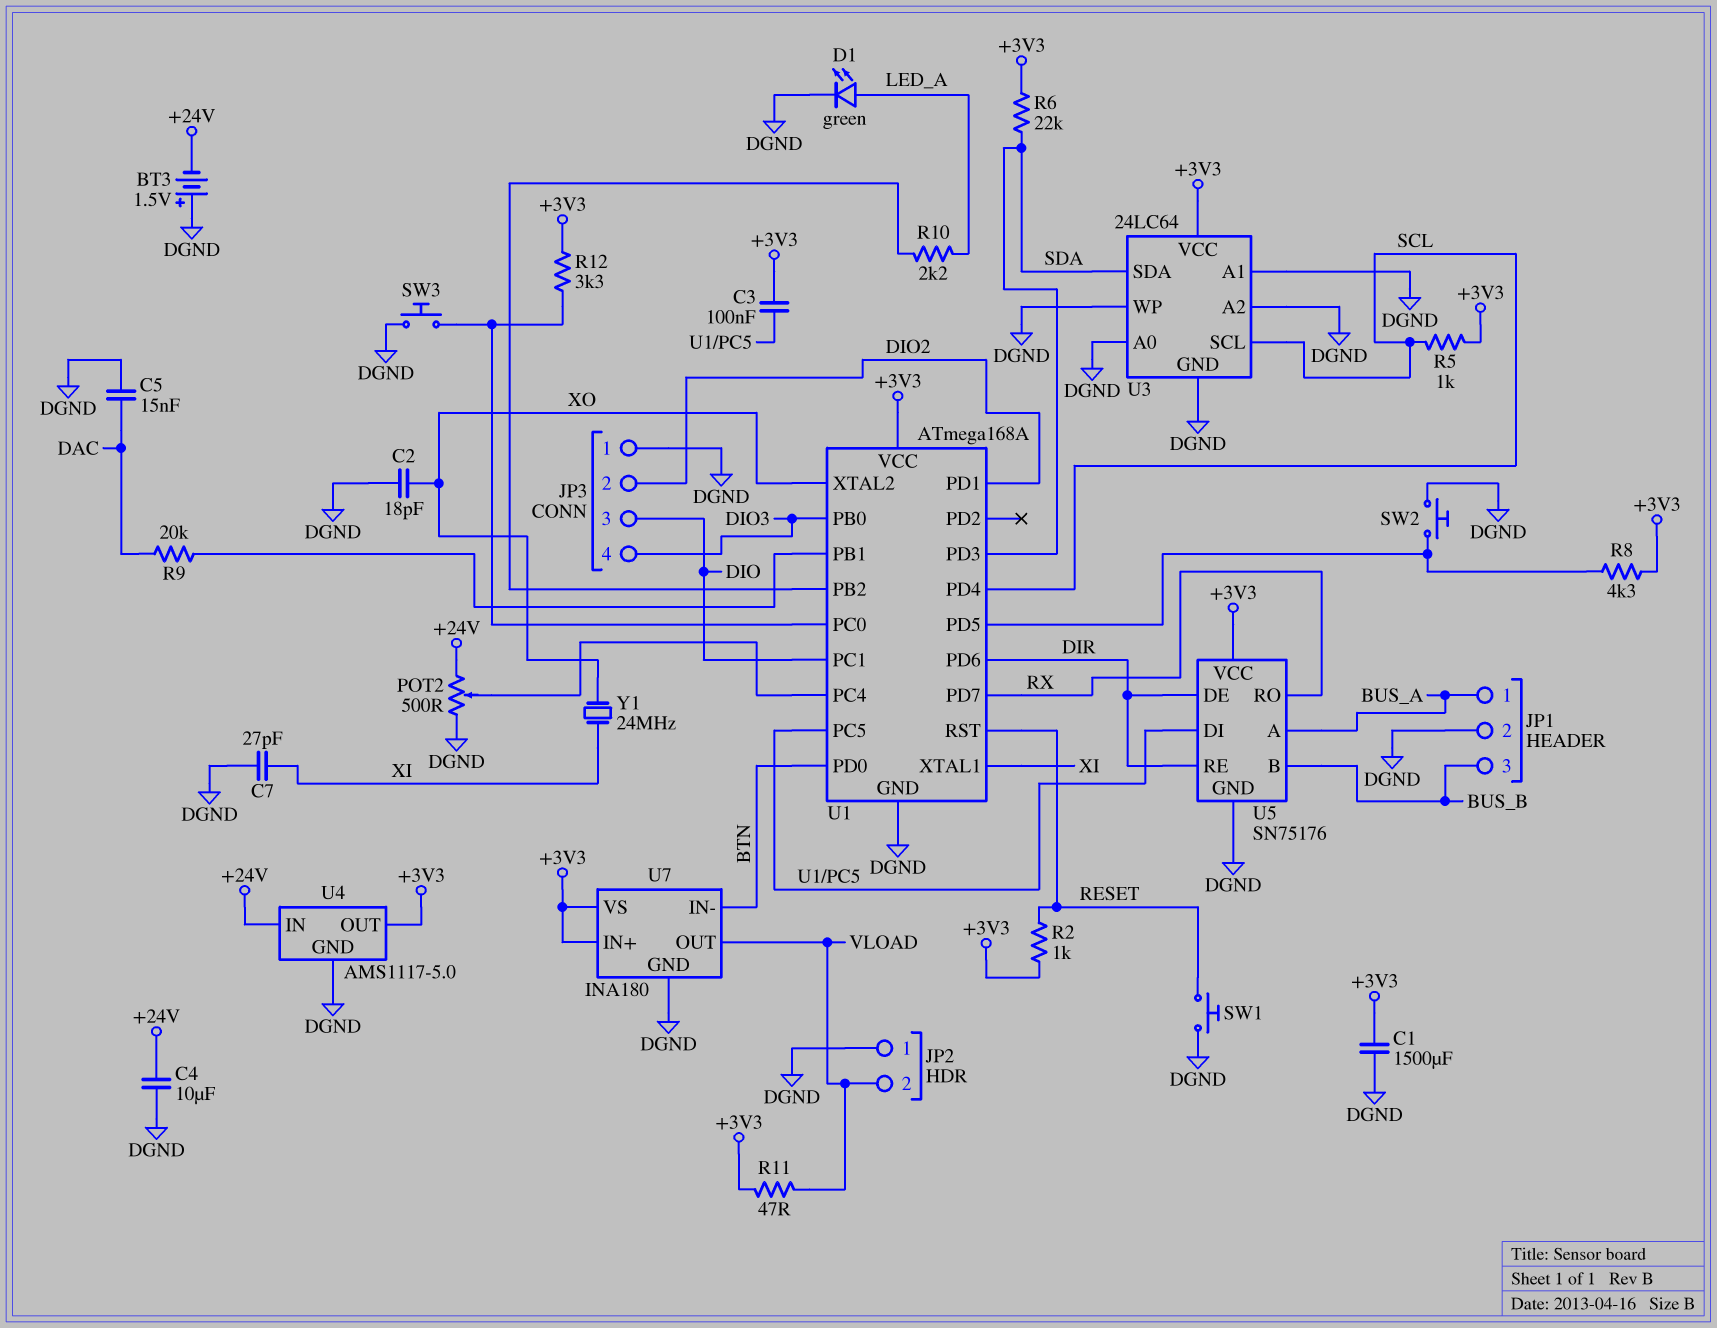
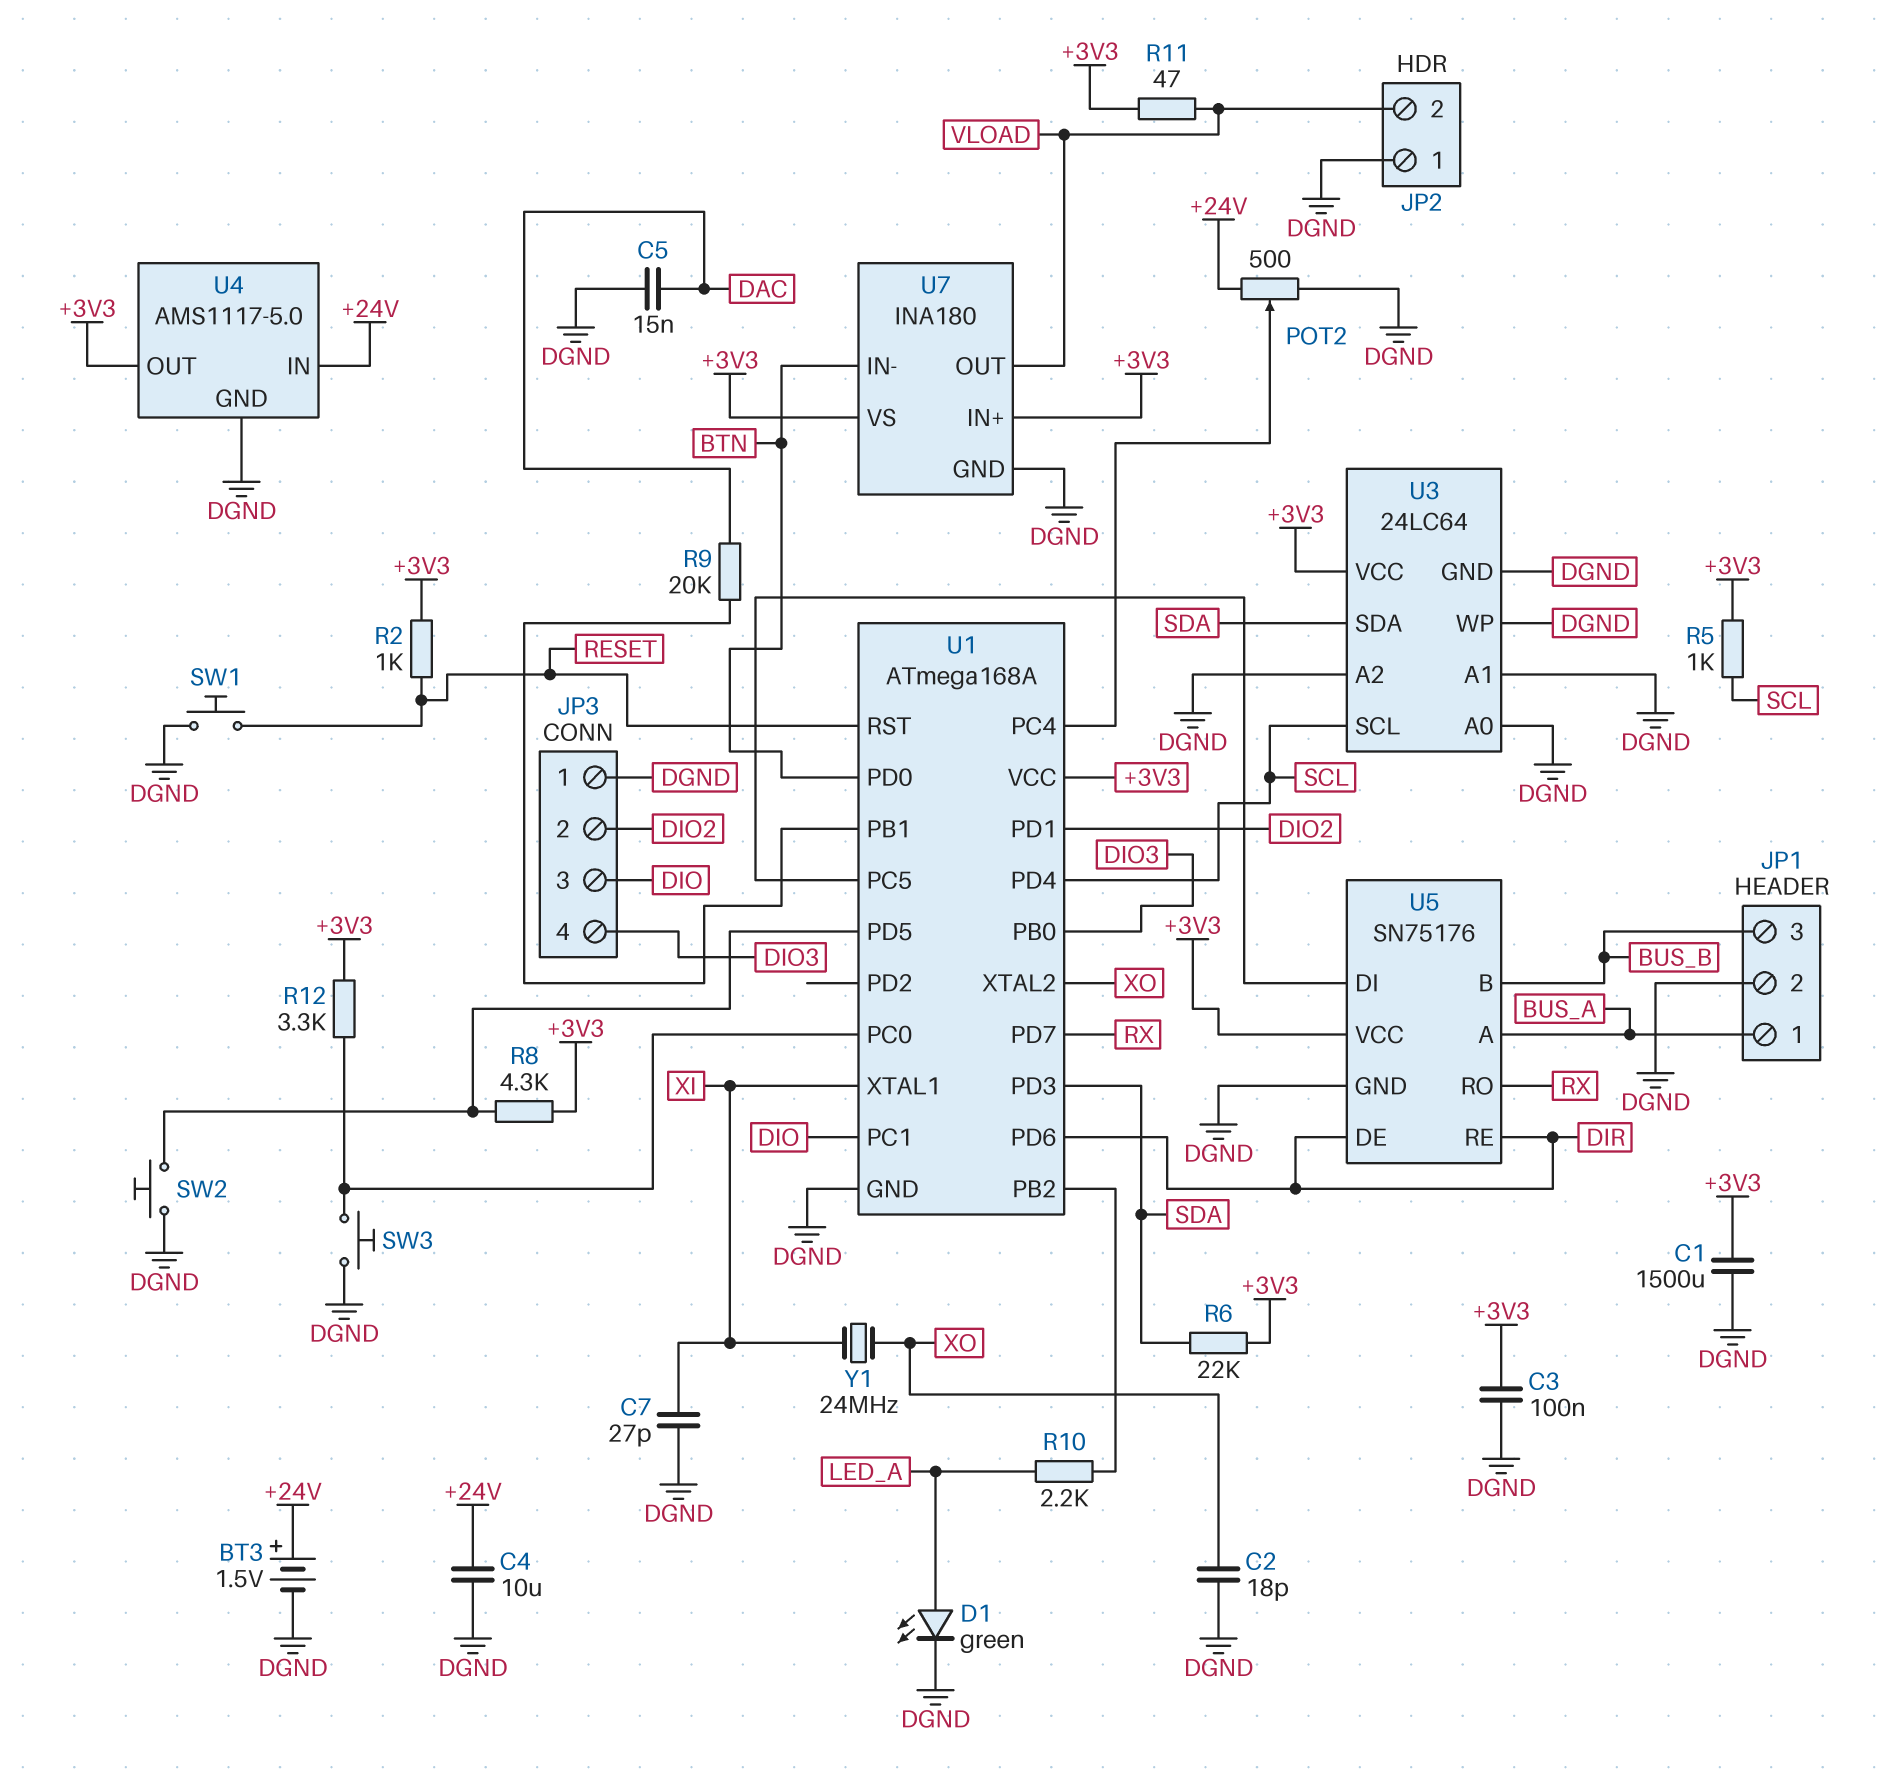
BT3: 1.5V (plus DGND, minus +24V) -> 1.5V (plus +24V, minus DGND)
C3: 100nF (+3V3, U1/PC5) -> 100nF (+3V3, DGND)

